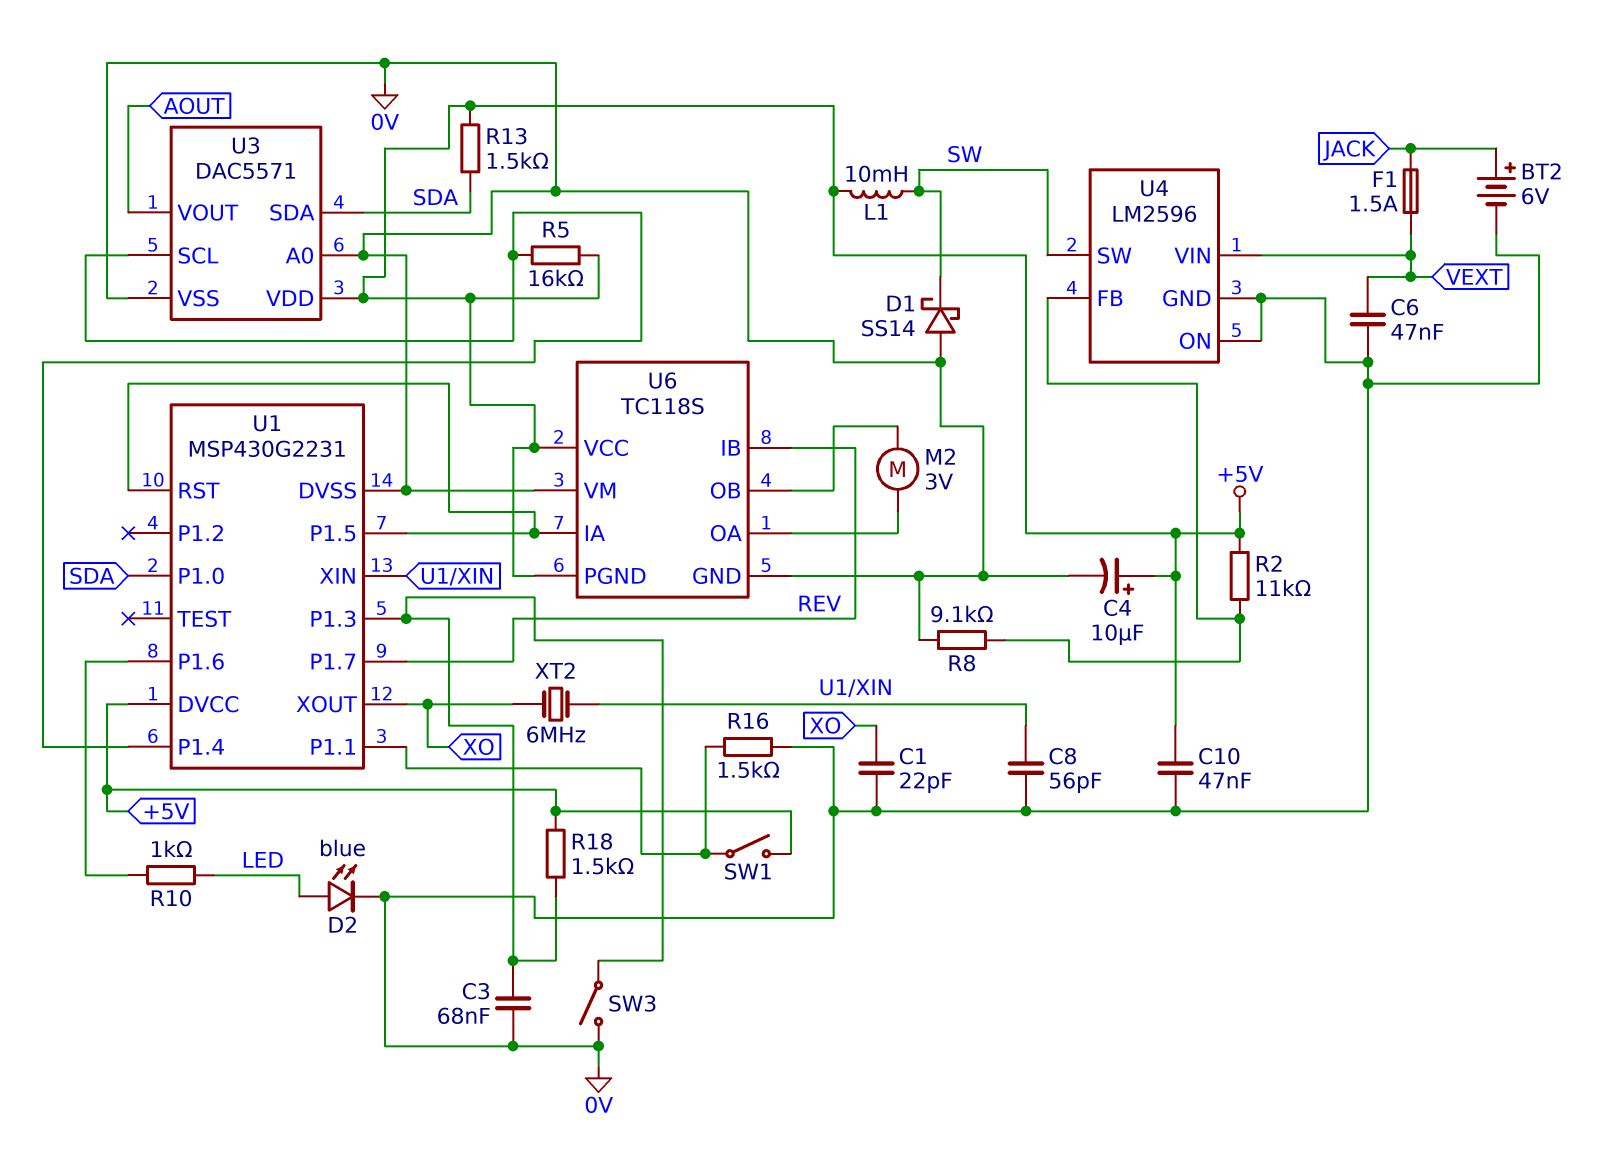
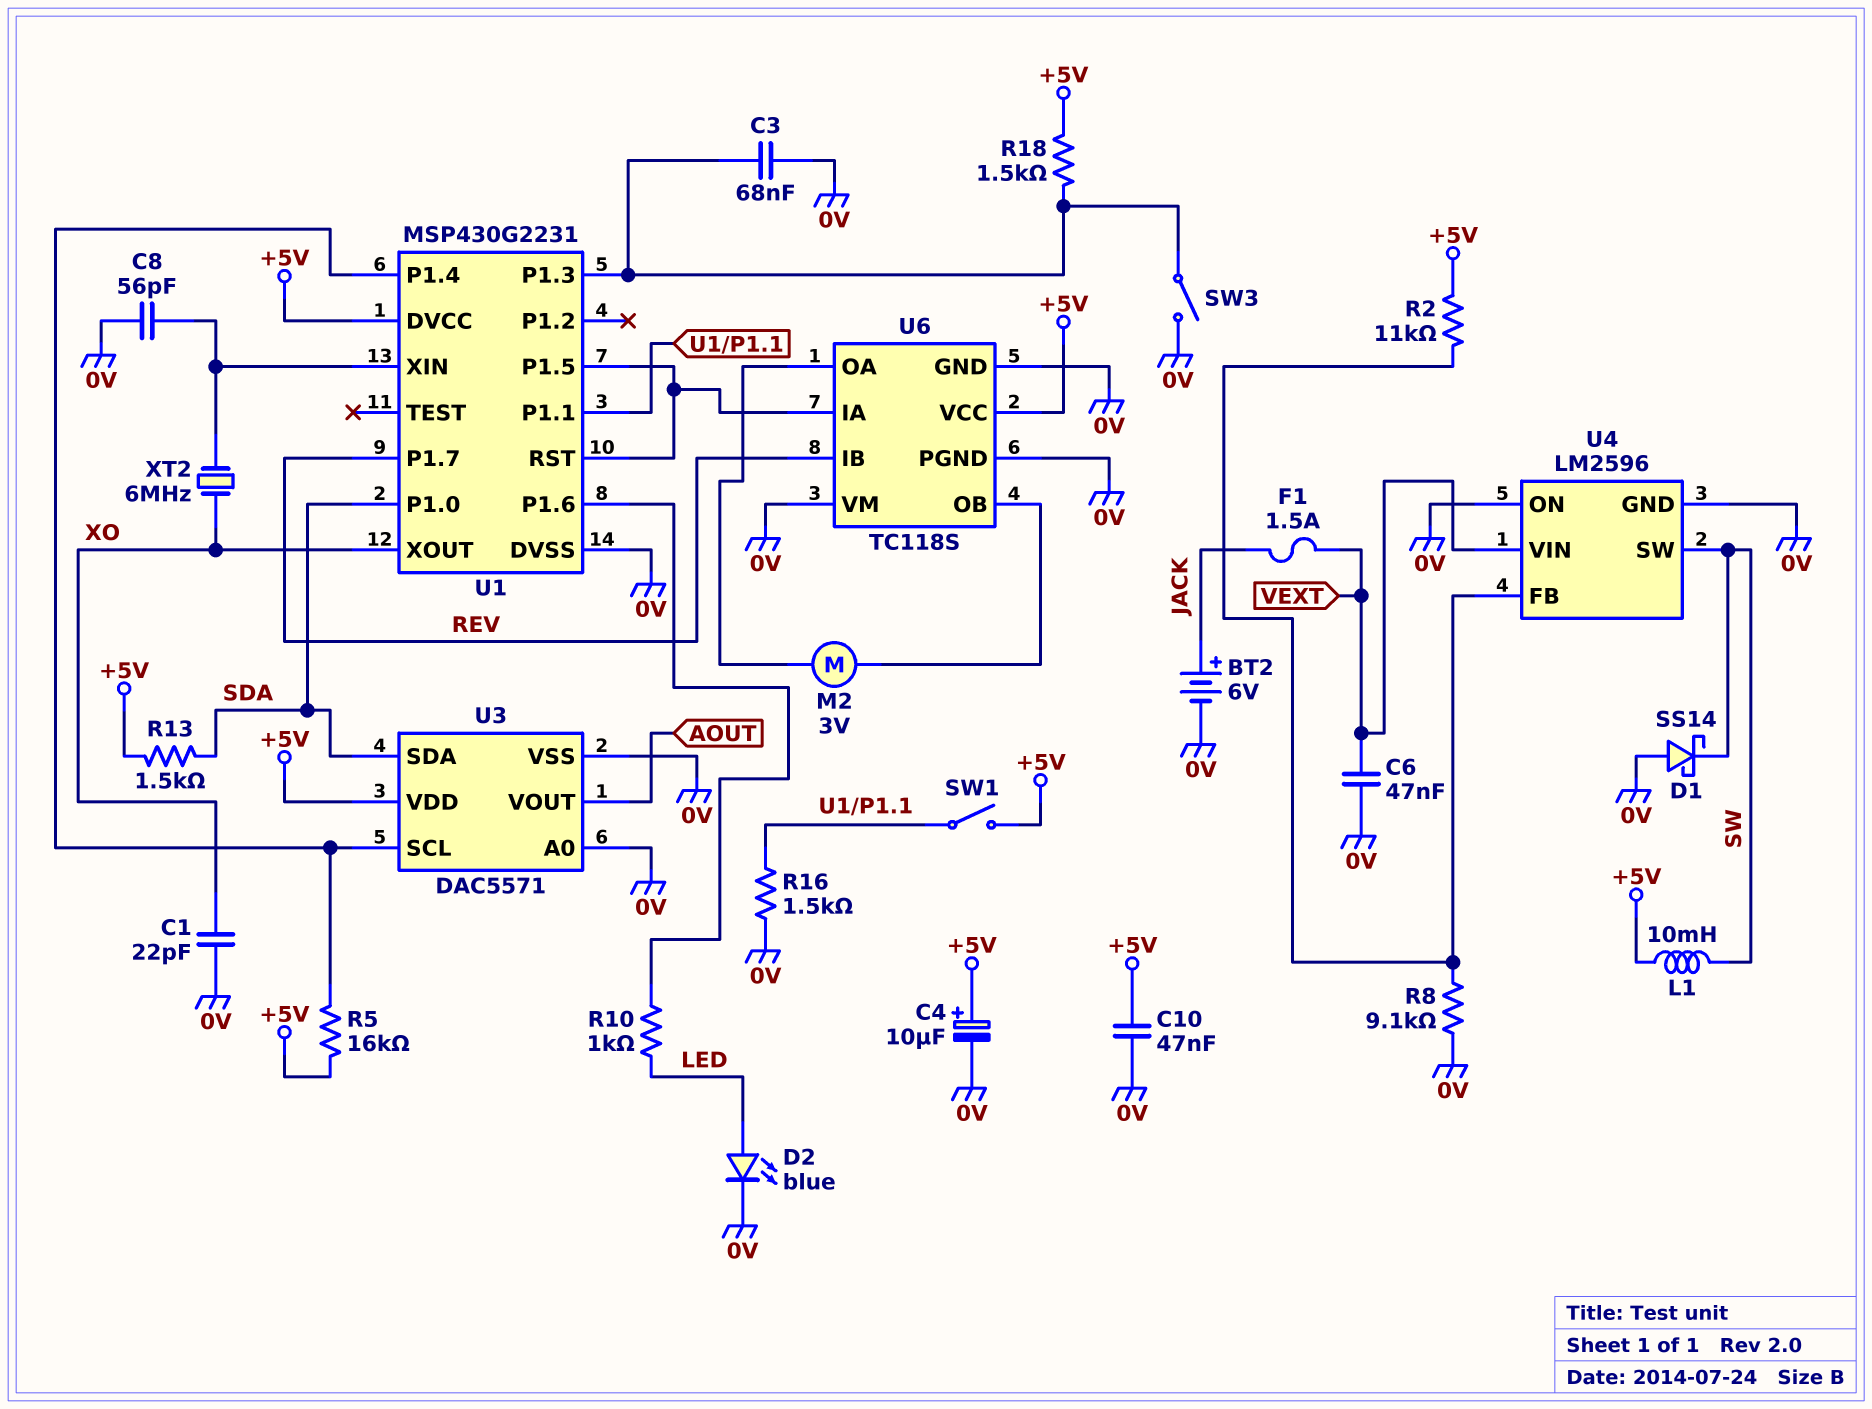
U6 pin PGND: +5V -> 0V

